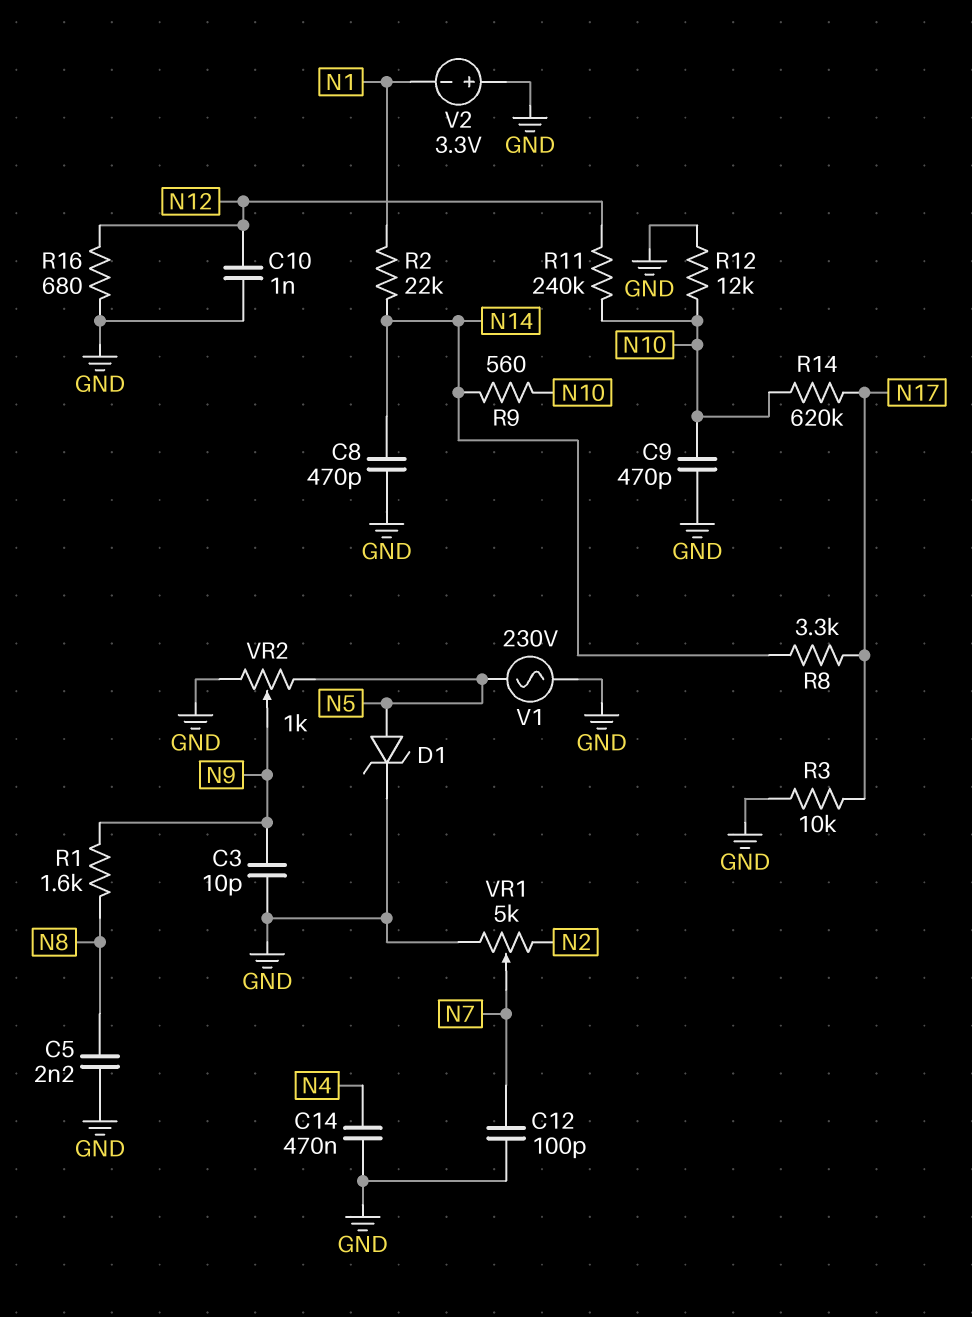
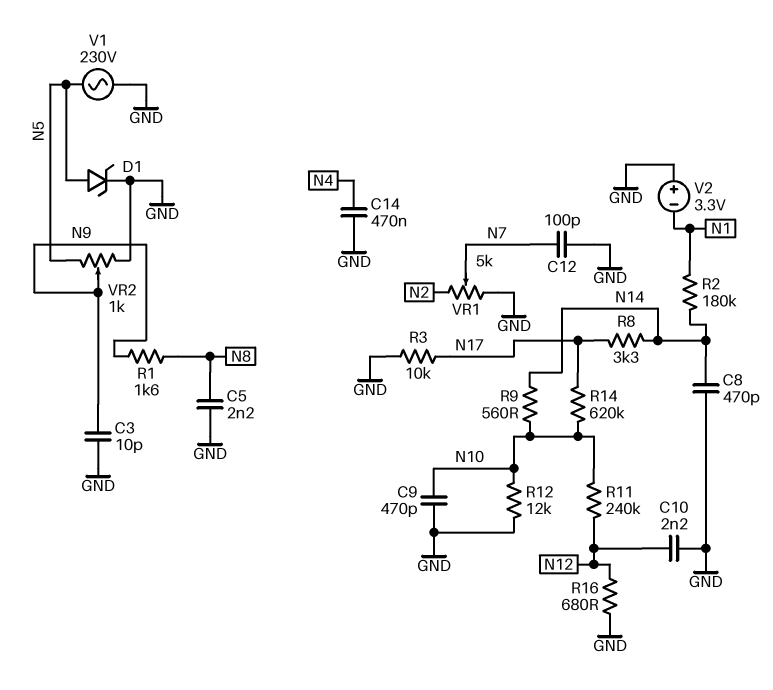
C10: 1nF (GND, N12) -> 2.2nF (GND, N12)
R2: 22k (N1, N14) -> 180k (N1, N14)

